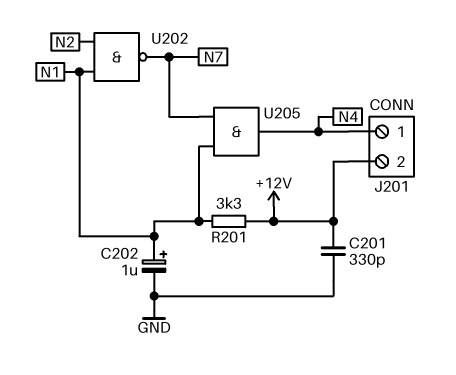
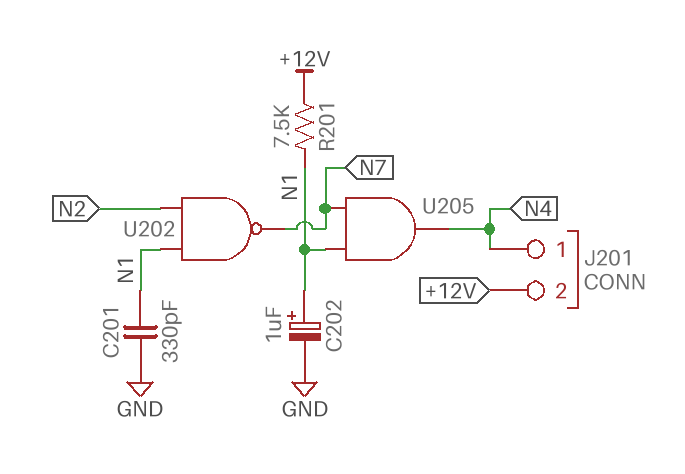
C201: 330pF (+12V, GND) -> 330pF (GND, N1)
R201: 3.3k (+12V, N1) -> 7.5k (+12V, N1)

